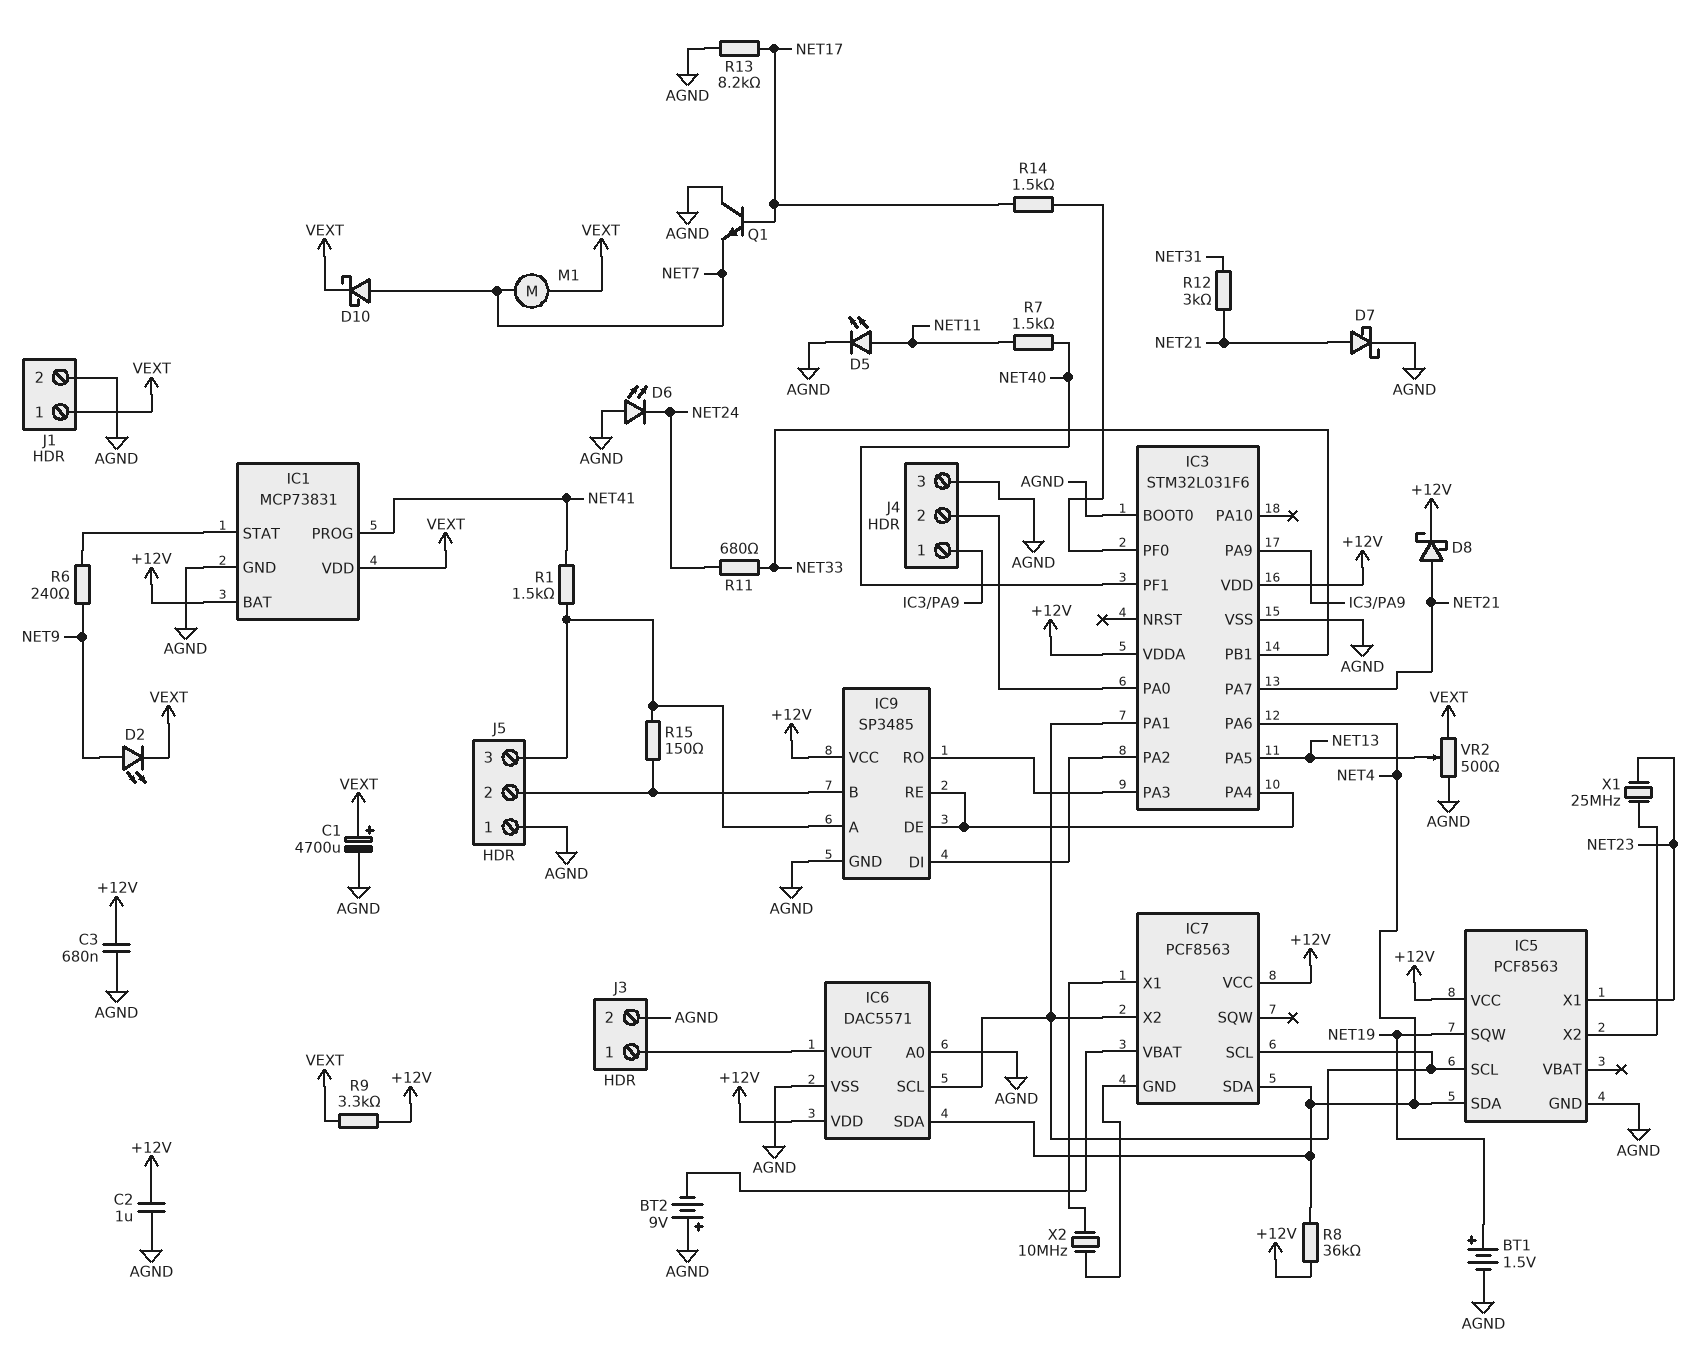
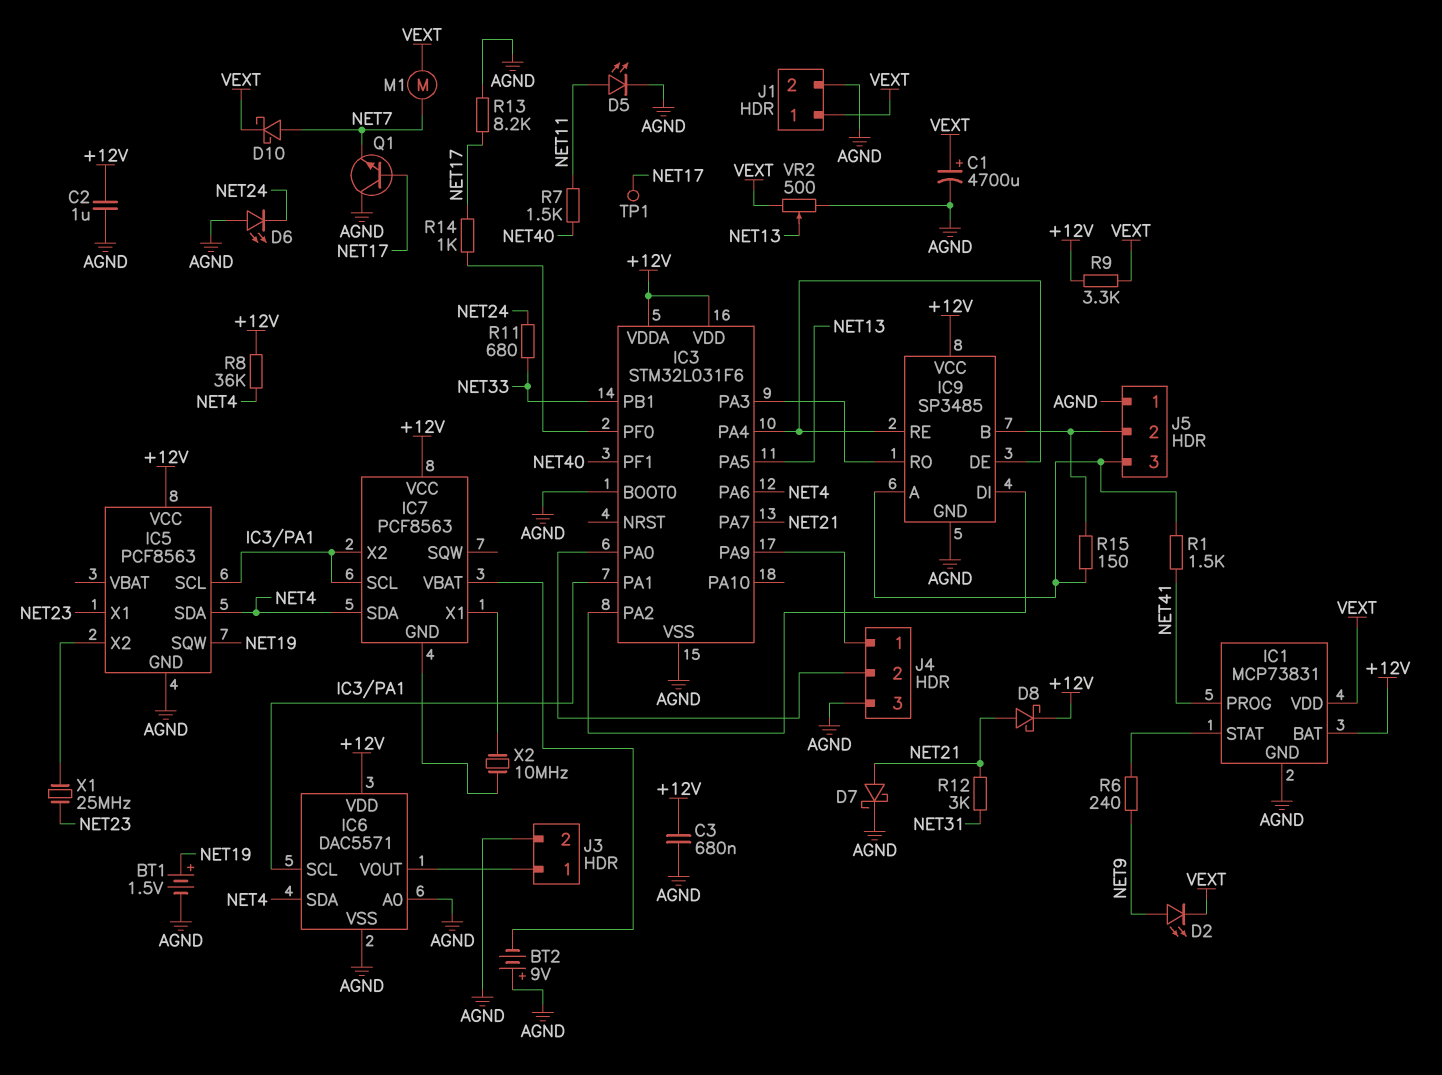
R14: 1.5k (IC3/PF0, NET17) -> 1k (IC3/PF0, NET17)
TP1: none -> test point (NET17)

